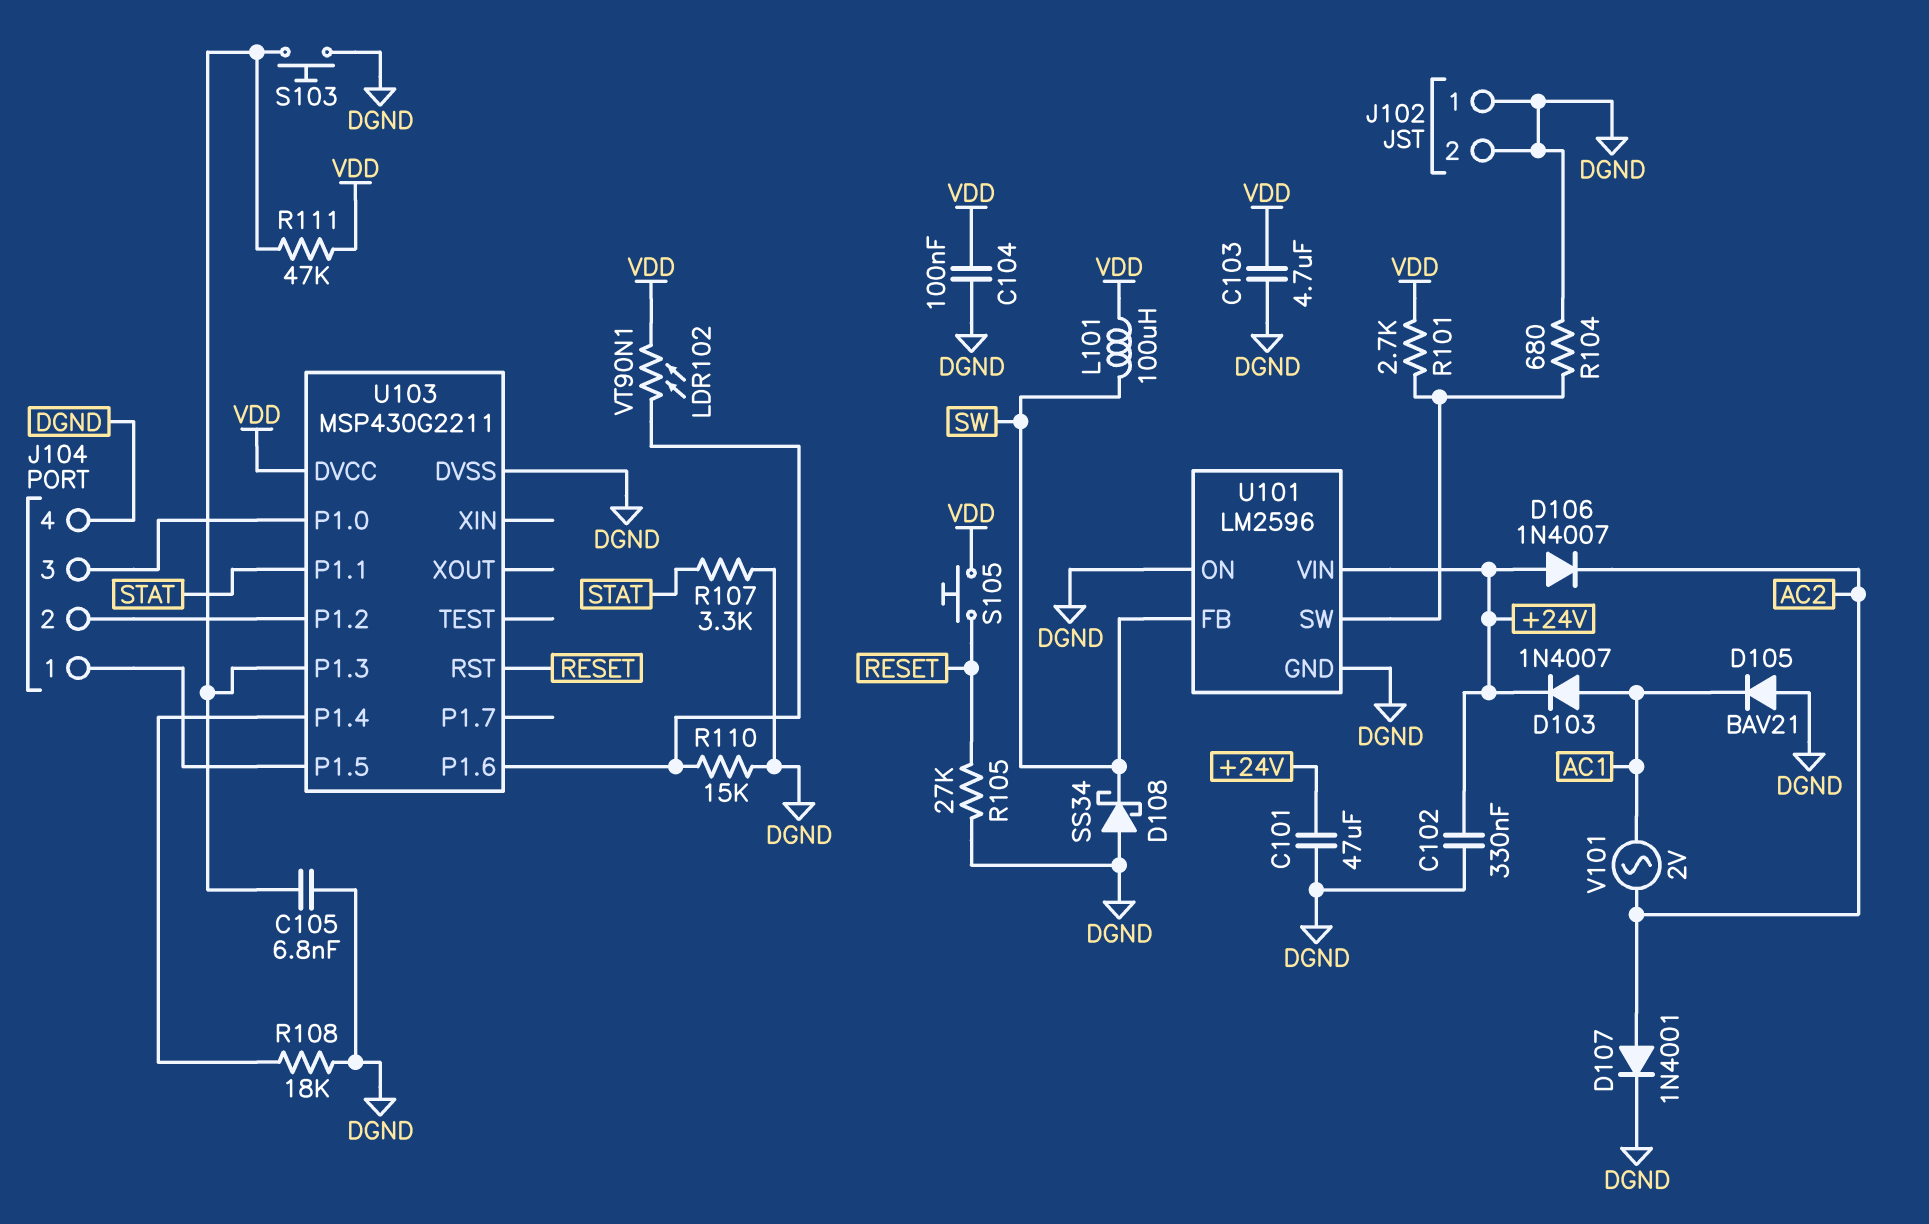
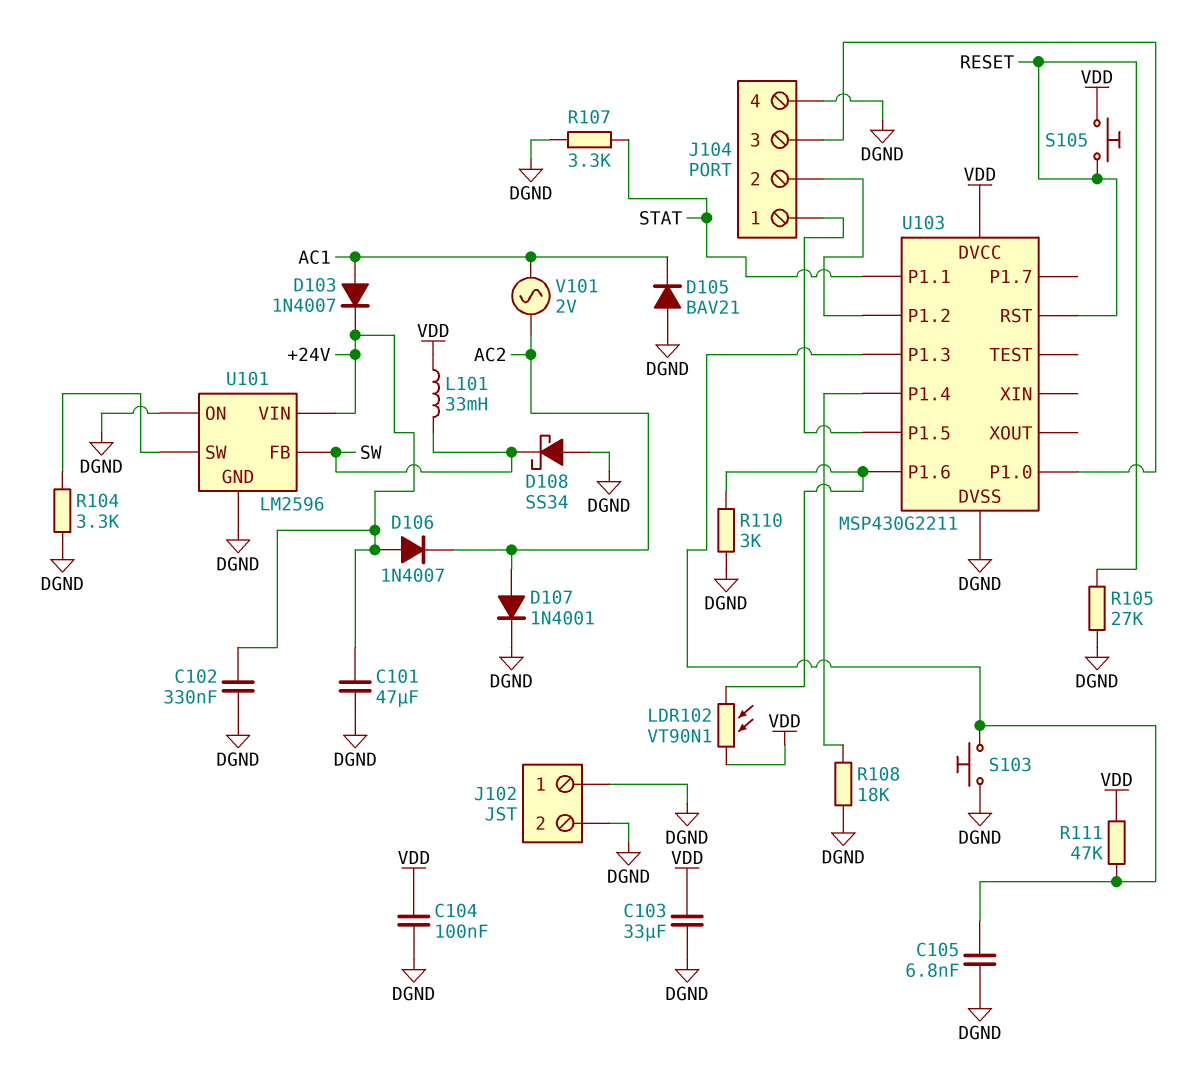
C103: 4.7uF (DGND, VDD) -> 33uF (DGND, VDD)
L101: 100uH (SW, VDD) -> 33mH (SW, VDD)
R101: 2.7k (U101/SW, VDD) -> none
R104: 680 (DGND, U101/SW) -> 3.3k (DGND, U101/SW)
R110: 15k (DGND, U103/P1.6) -> 3k (DGND, U103/P1.6)

